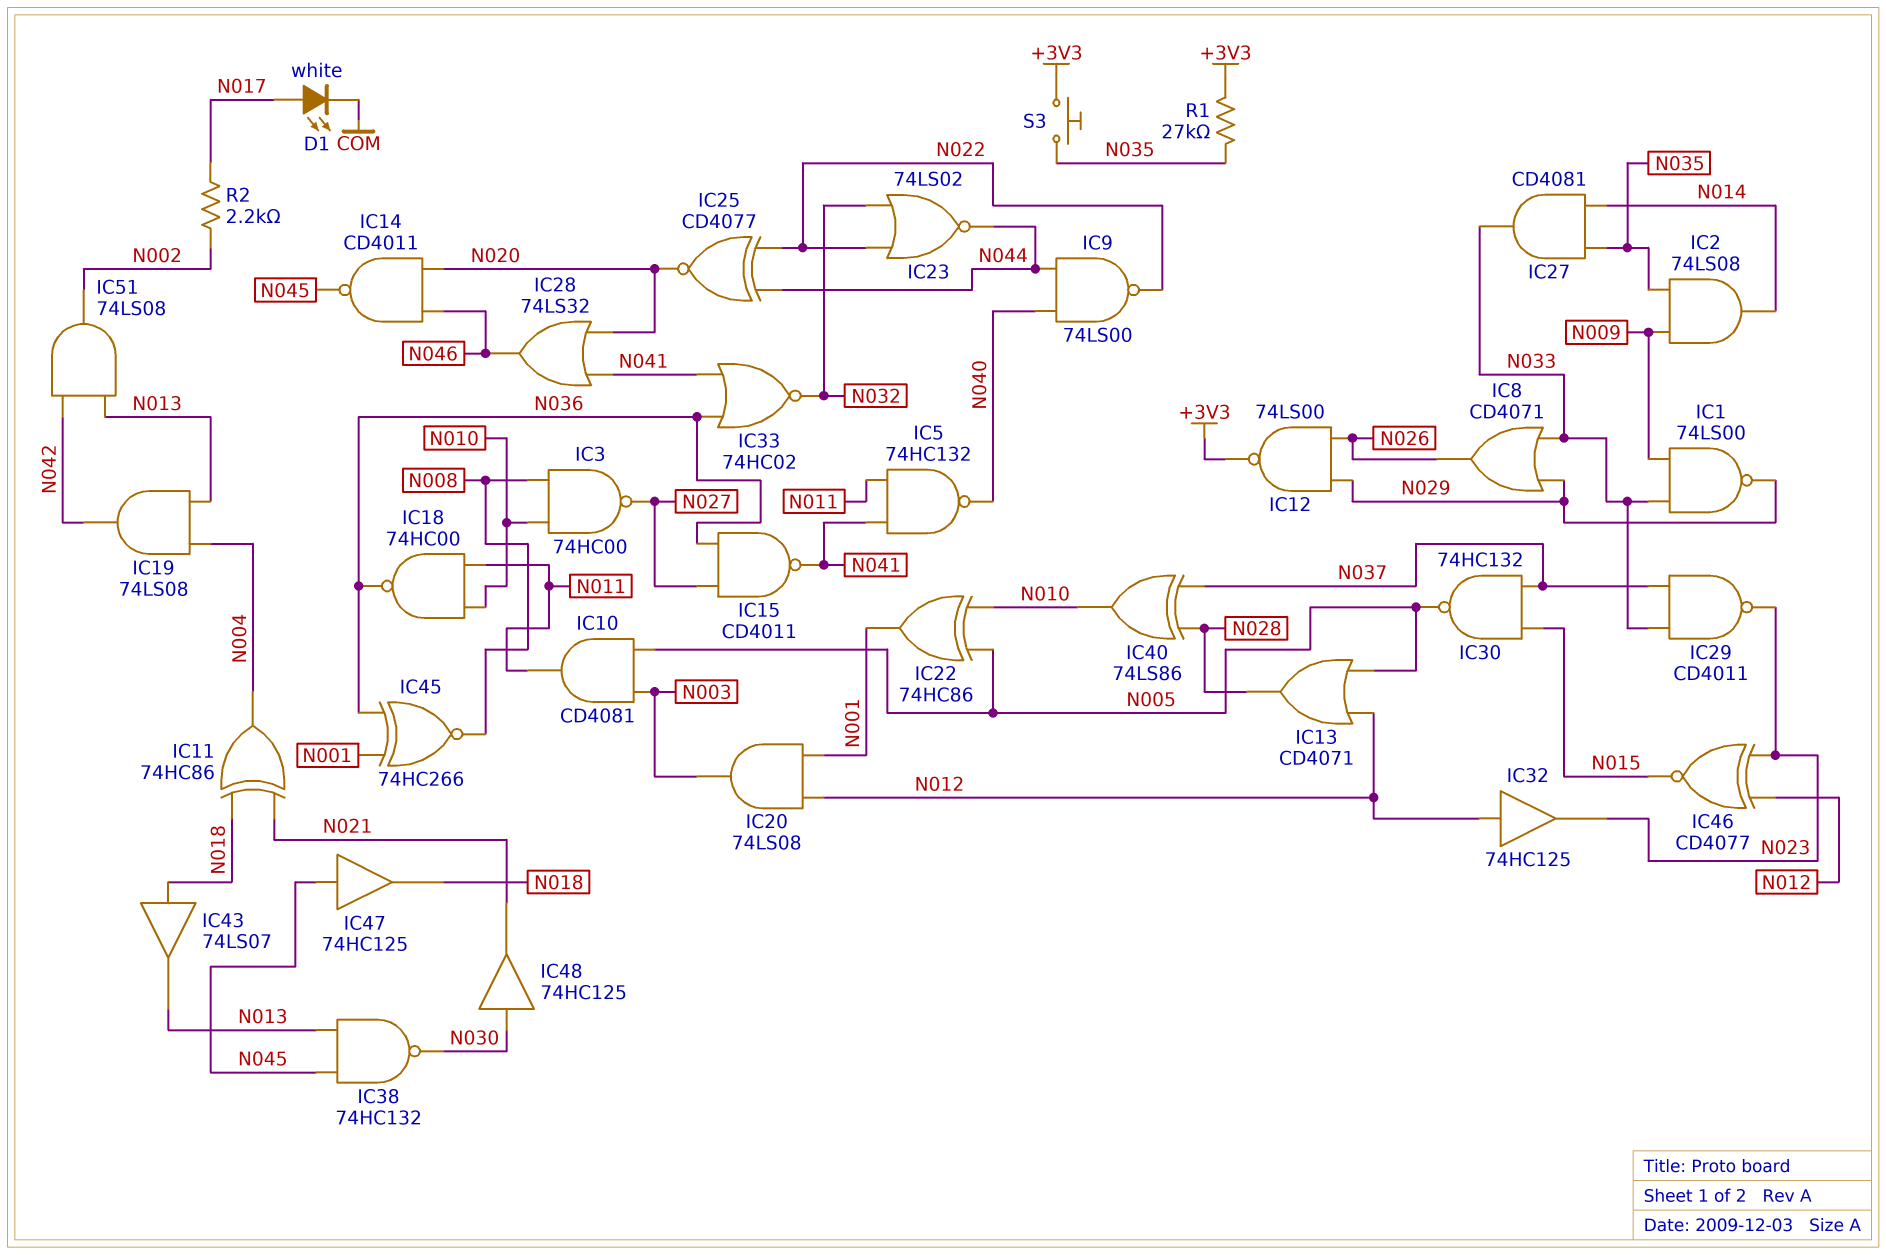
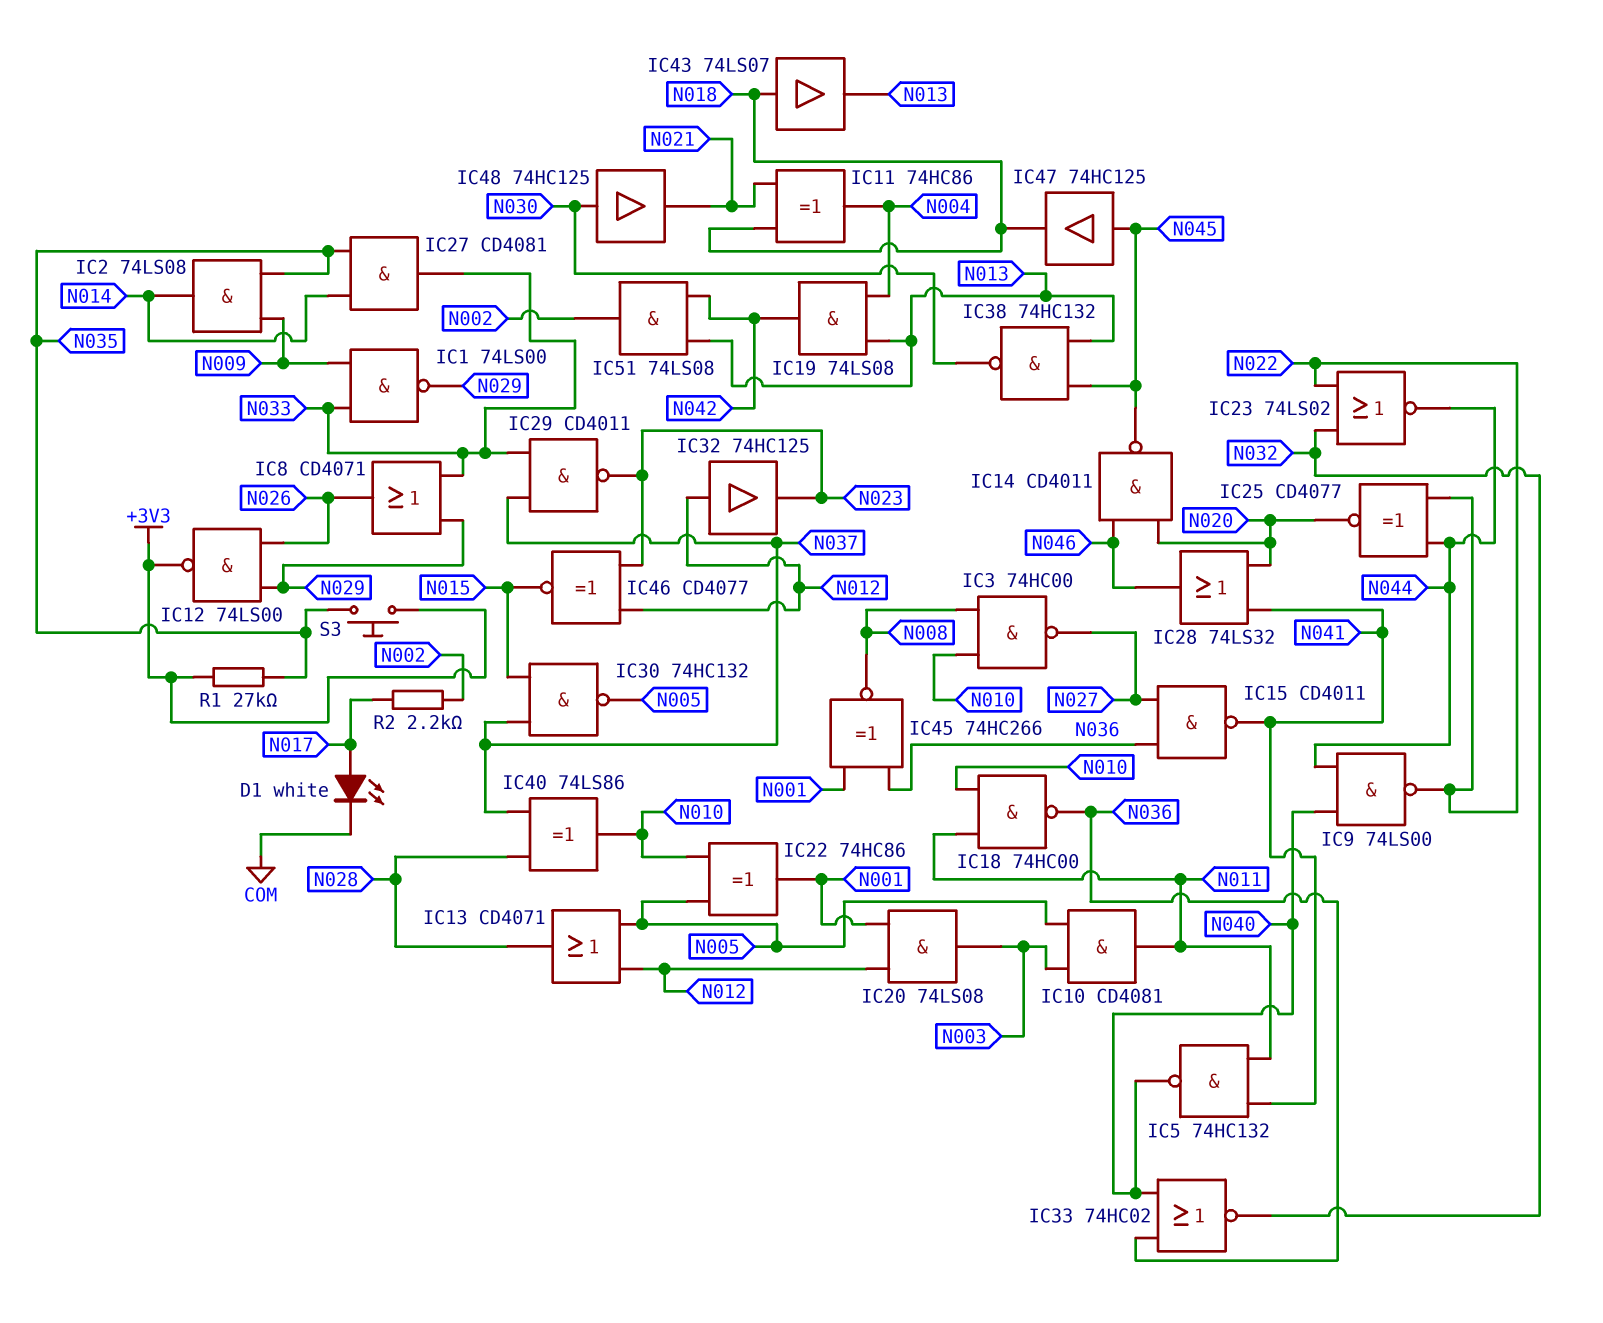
IC33: NOR 74HC02 (in N036, in N041, out N032) -> NOR 74HC02 (in N036, in N040, out N032)

